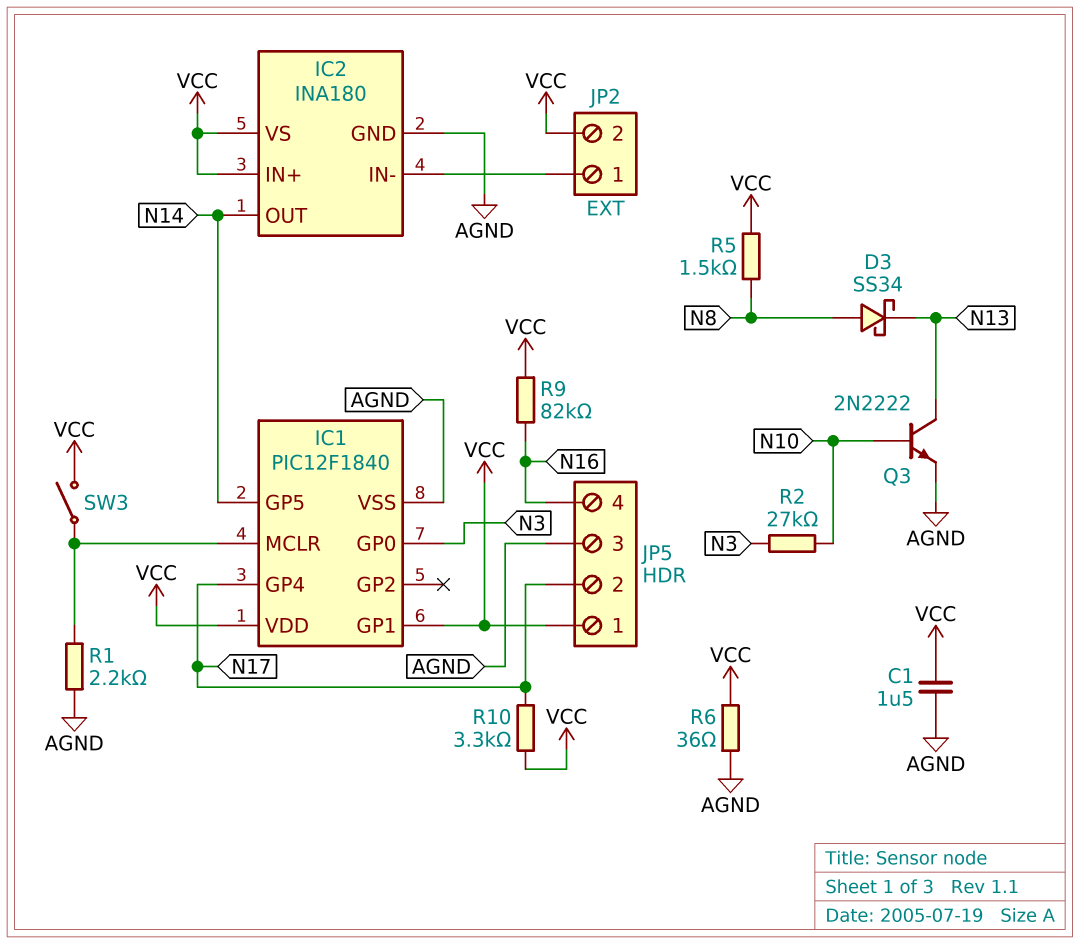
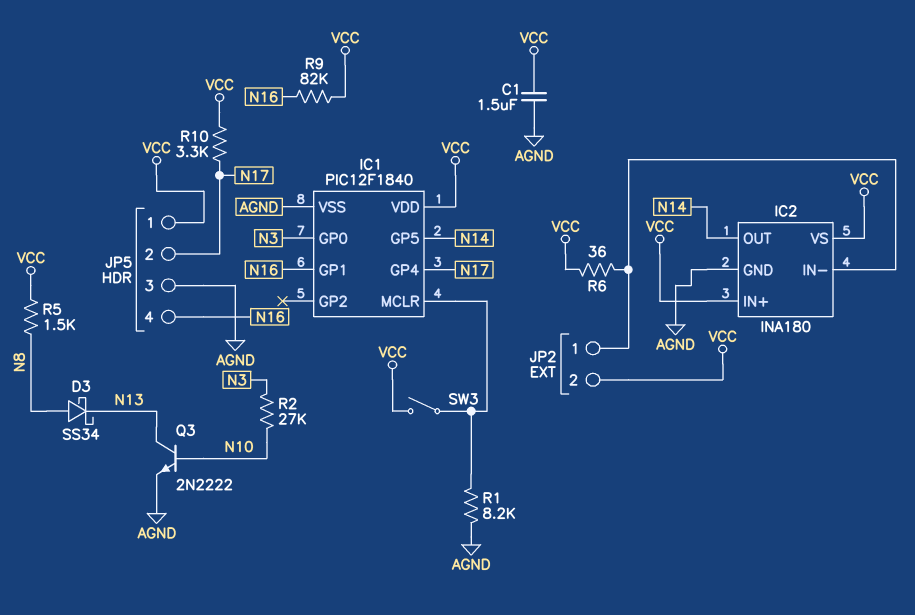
IC1 pin GP1: VCC -> N16
R1: 2.2k (AGND, IC1/MCLR) -> 8.2k (AGND, IC1/MCLR)
R6: 36 (AGND, VCC) -> 36 (IC2/IN-, VCC)

